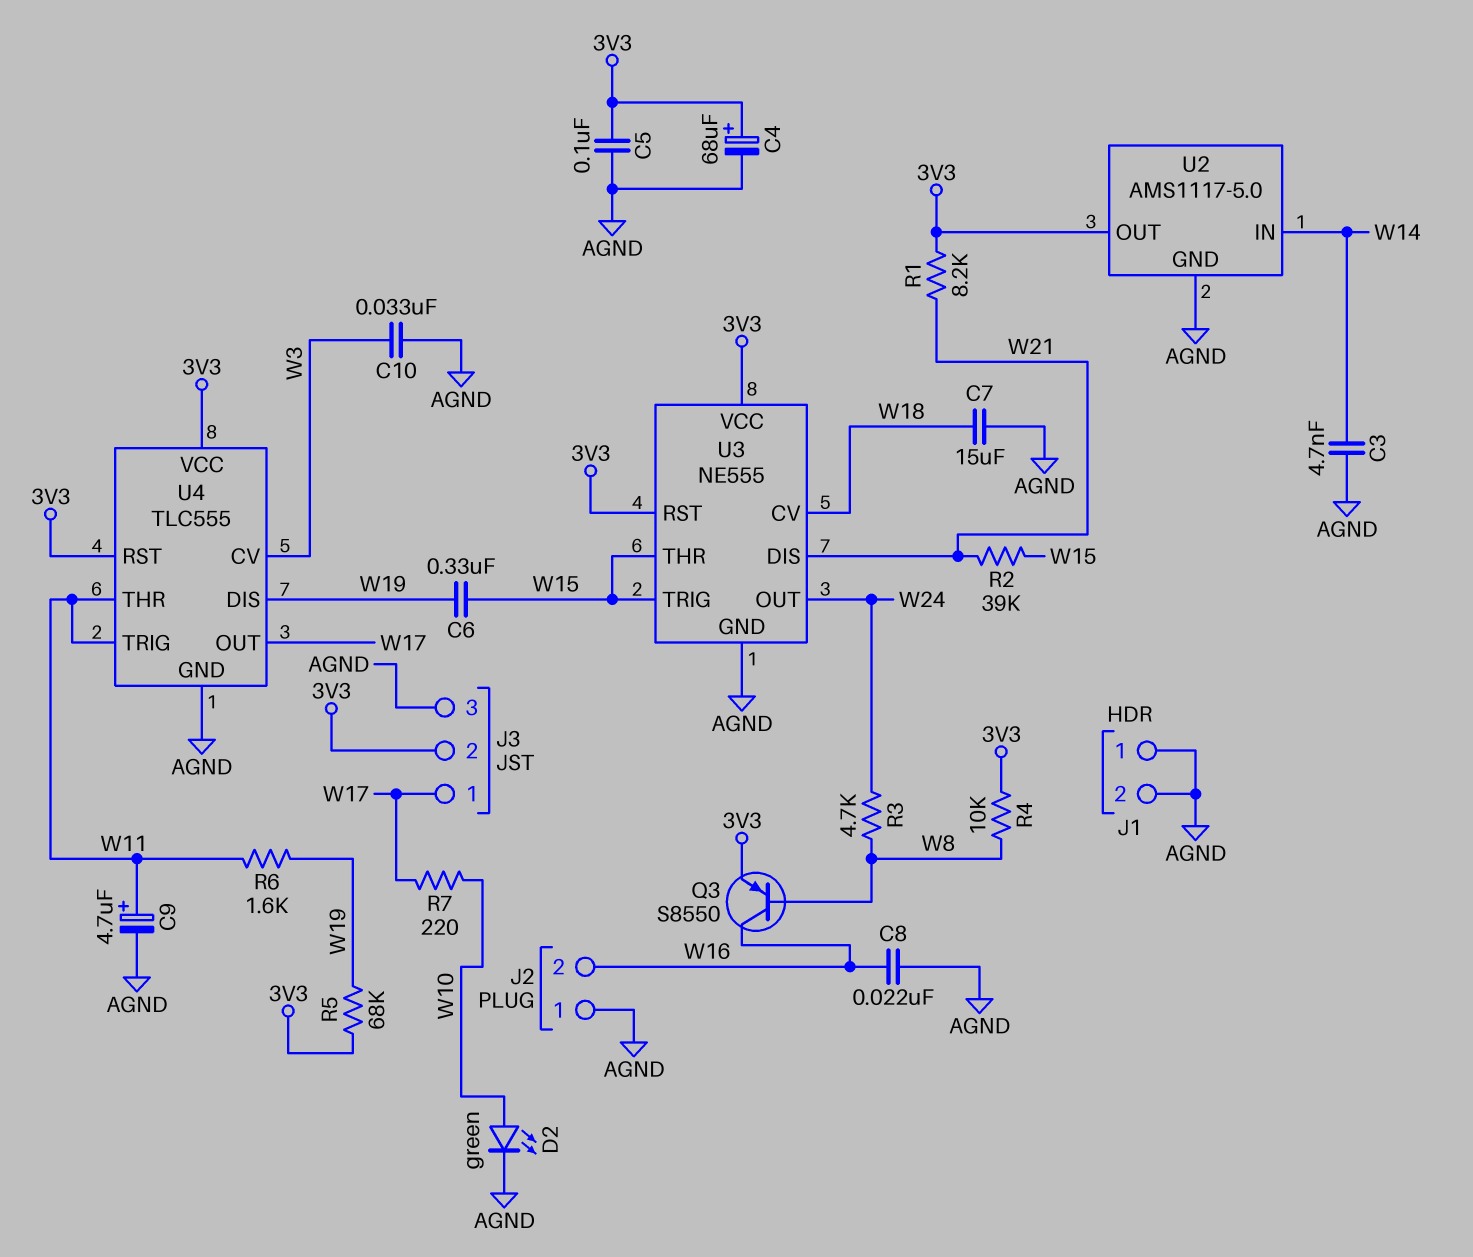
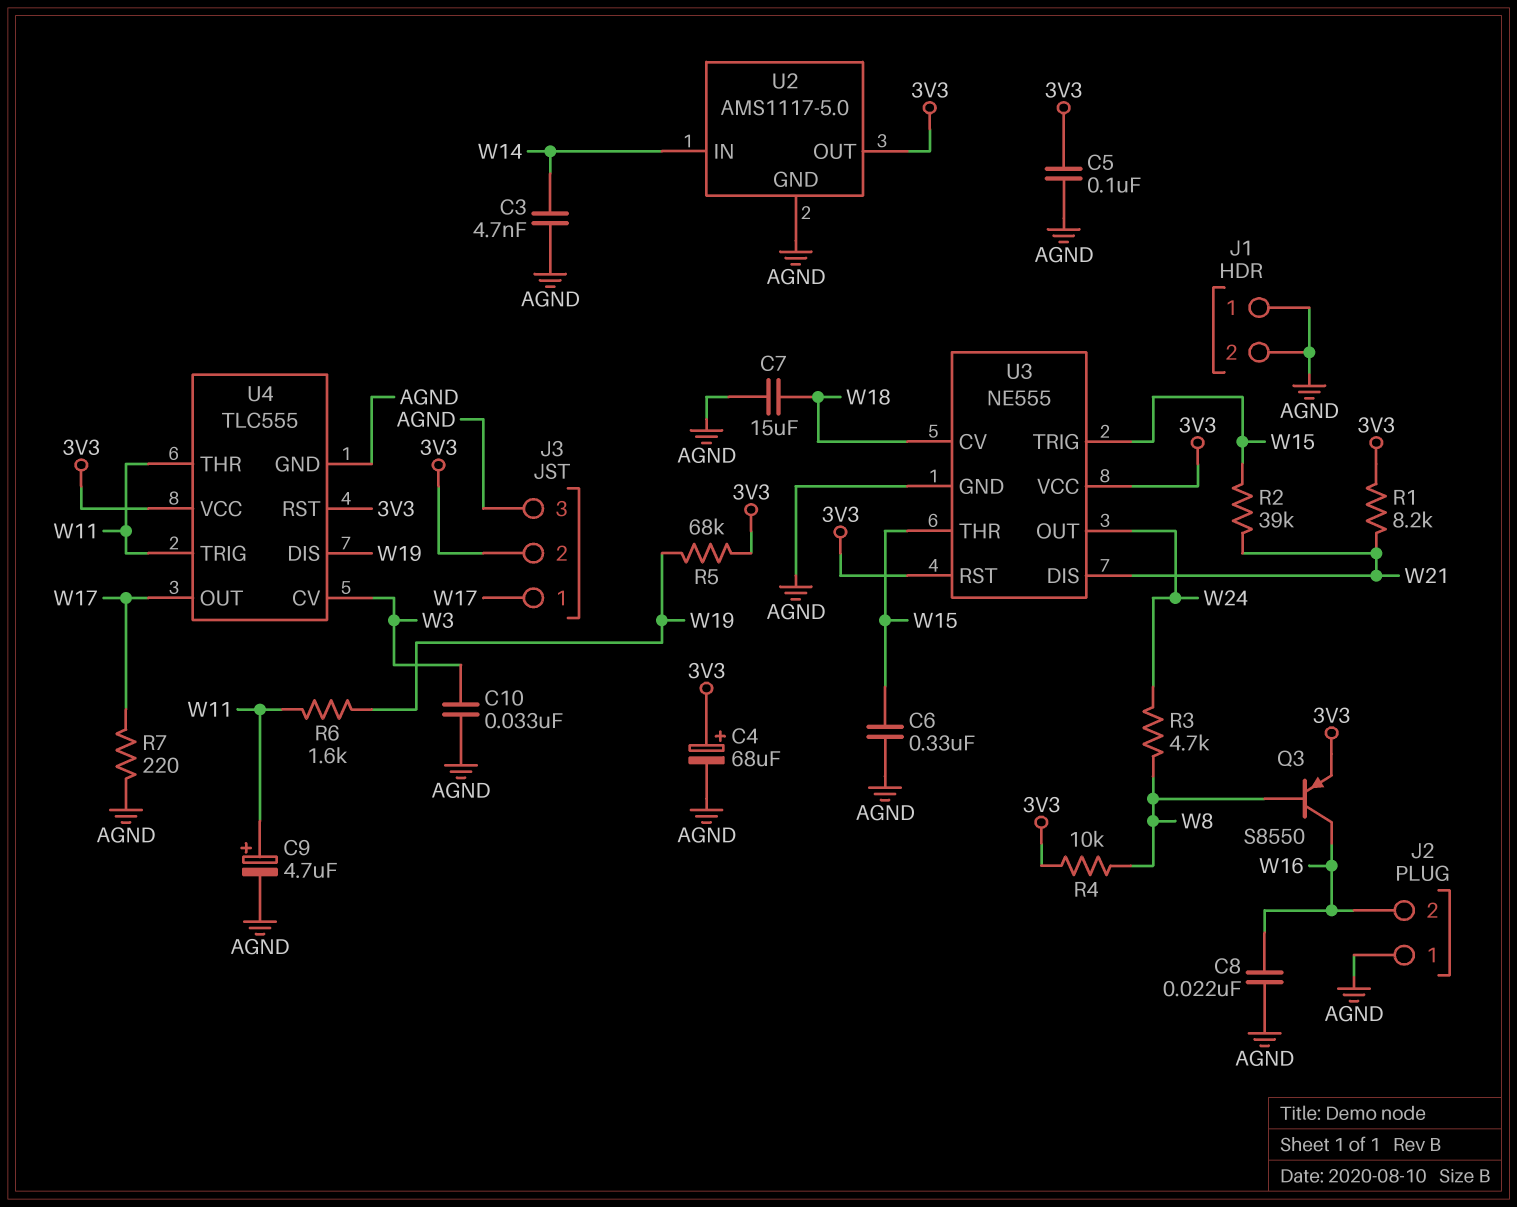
C6: 330nF (W15, W19) -> 330nF (AGND, W15)
D2: LED green (A W10, K AGND) -> none
R7: 220 (W10, W17) -> 220 (AGND, W17)

